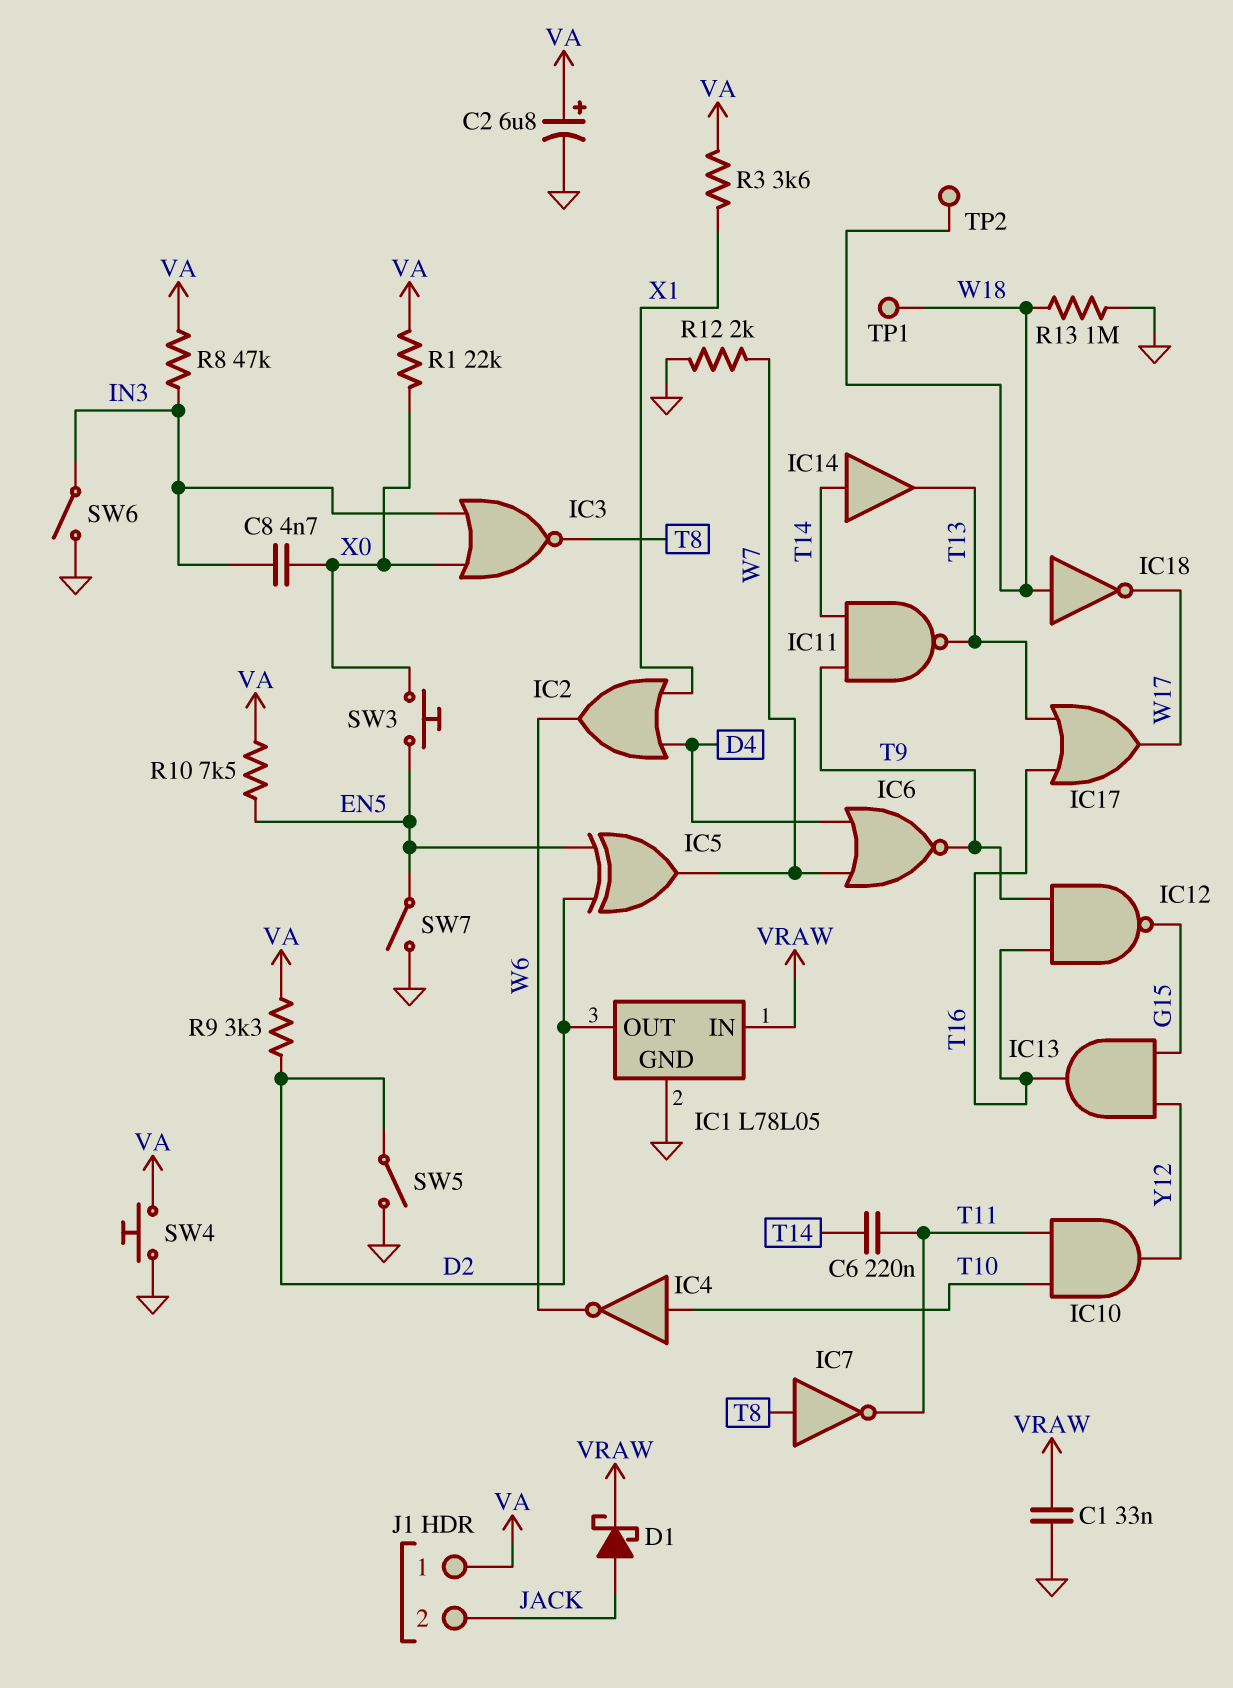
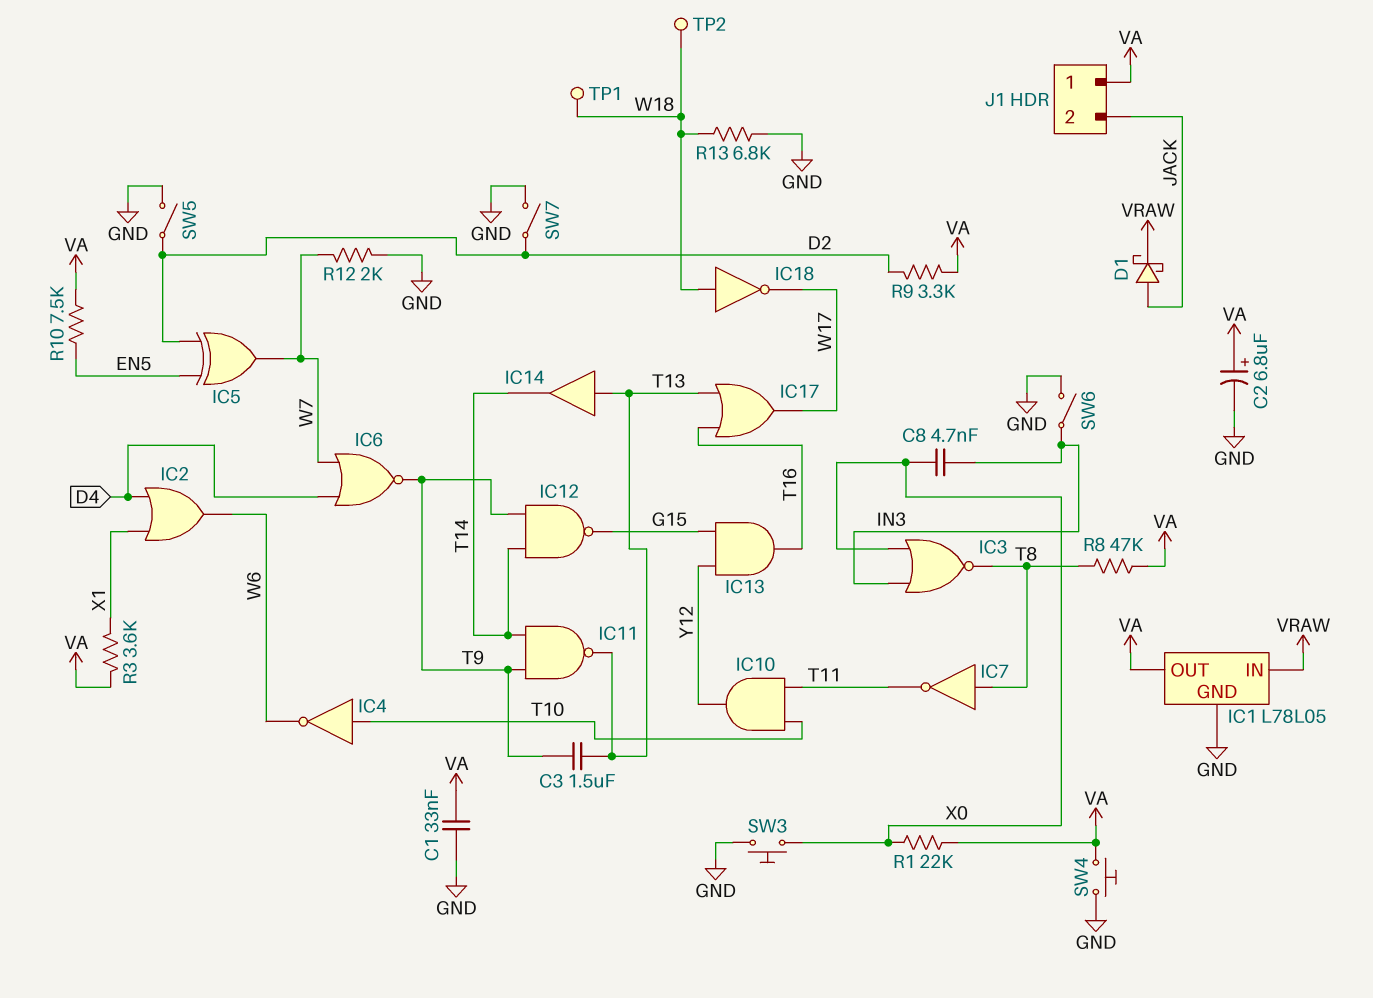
C1: 33nF (GND, VRAW) -> 33nF (GND, VA)
C3: none -> 1.5uF (T9, T13)
C6: 220nF (T11, T14) -> none
IC1 pin OUT: D2 -> VA
IC12: NAND (in T9, in T16, out G15) -> NAND (in T9, in T14, out G15)
IC14: buffer (in T14, out T13) -> buffer (in T13, out T14)
R8: 47k (IN3, VA) -> 47k (T8, VA)
R13: 1M (GND, W18) -> 6.8k (GND, W18)
SW3: button (EN5, X0) -> button (GND, X0)
SW7: switch (EN5, GND) -> switch (D2, GND)

